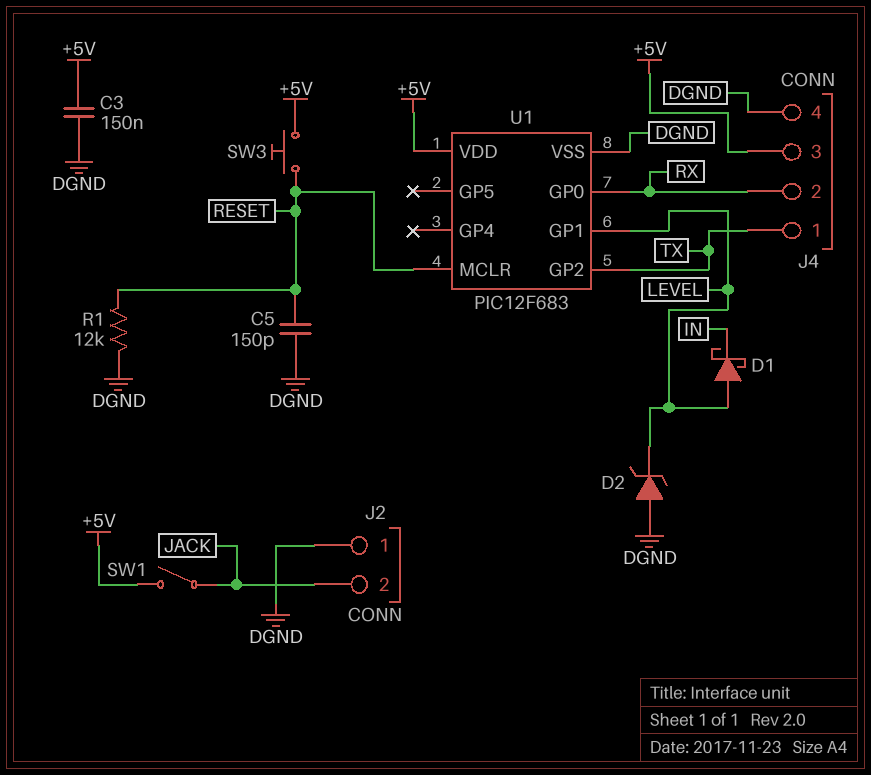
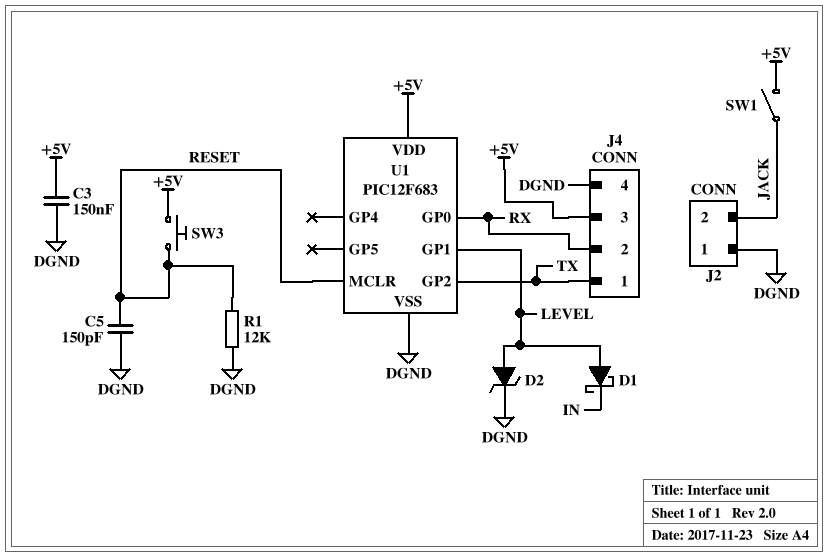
D2: zener (A DGND, K LEVEL) -> zener (A LEVEL, K DGND)

